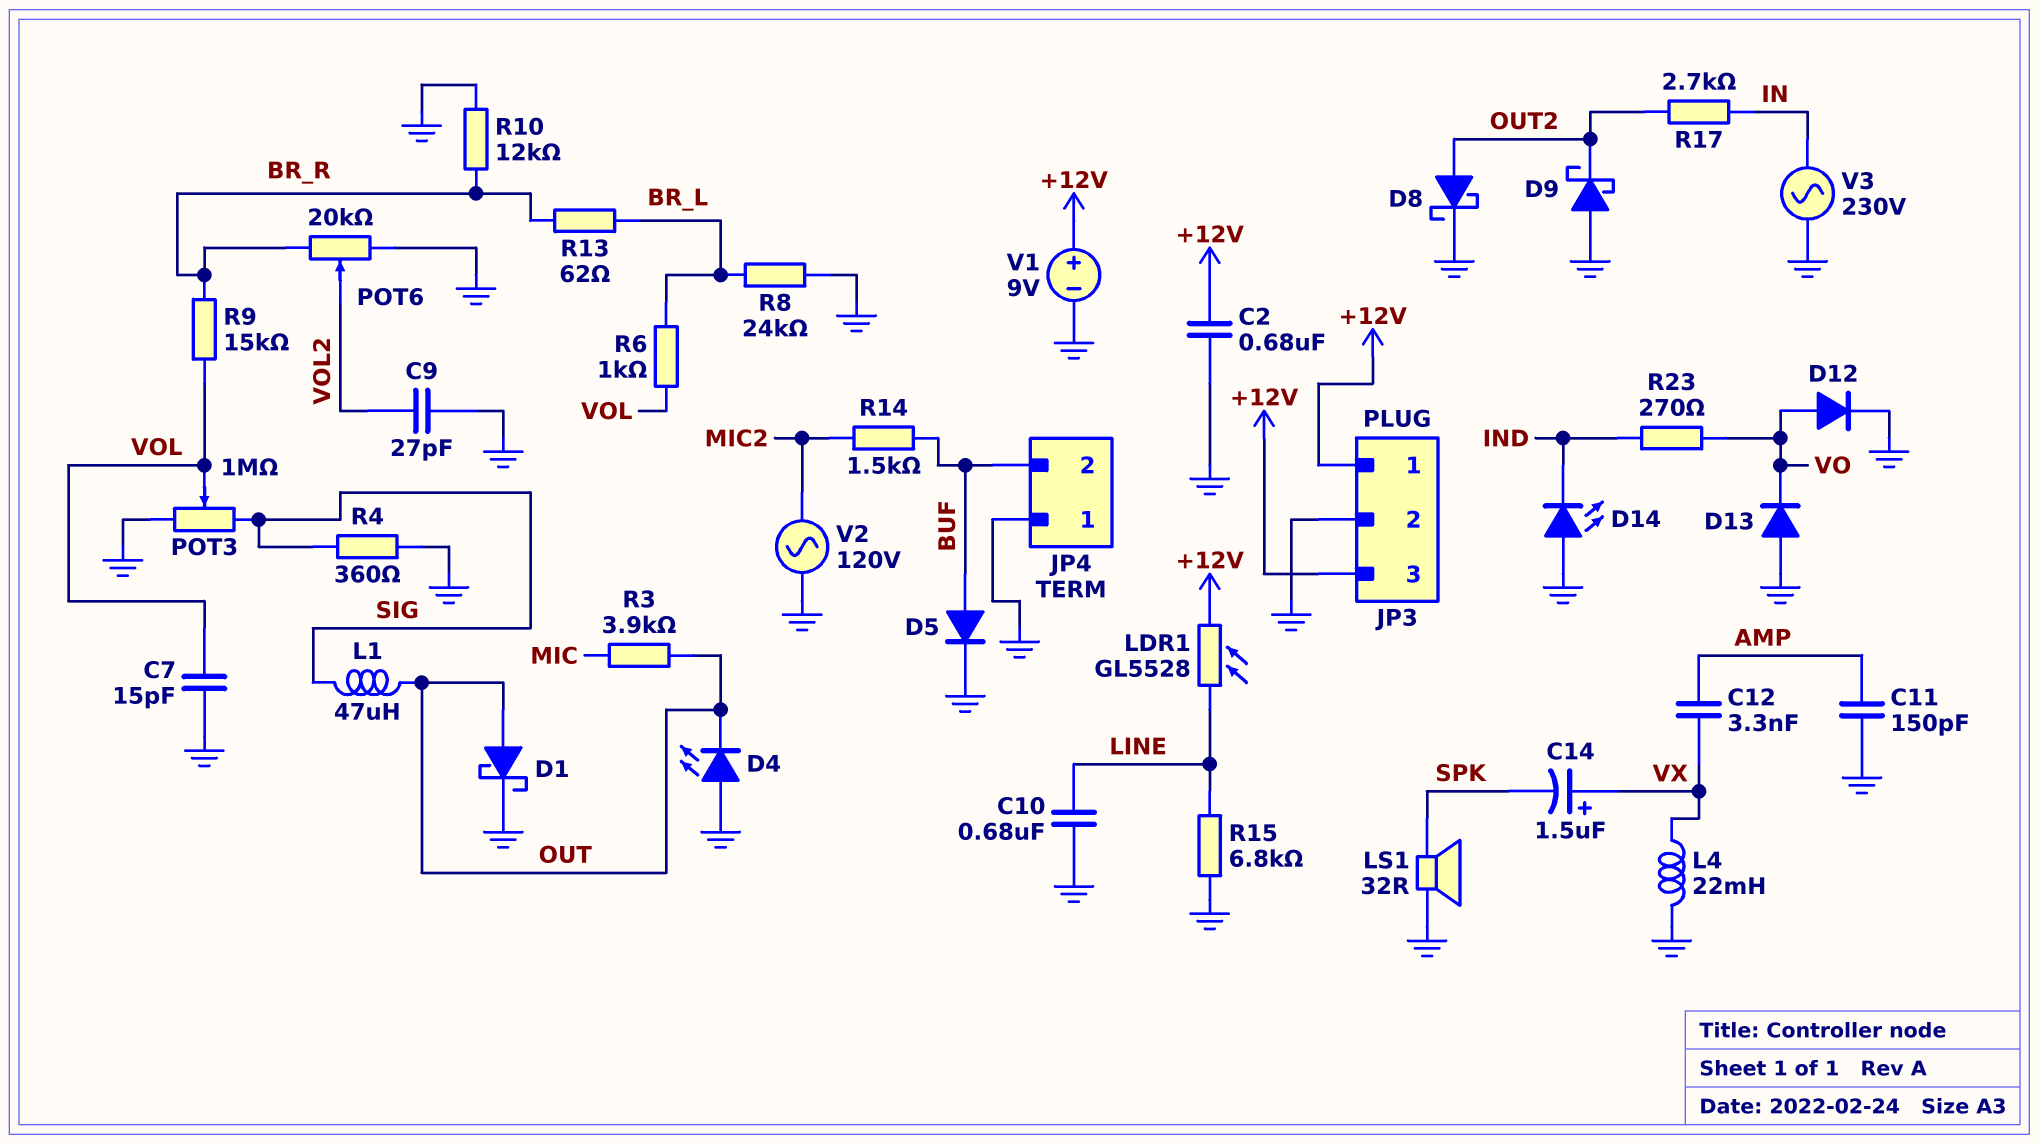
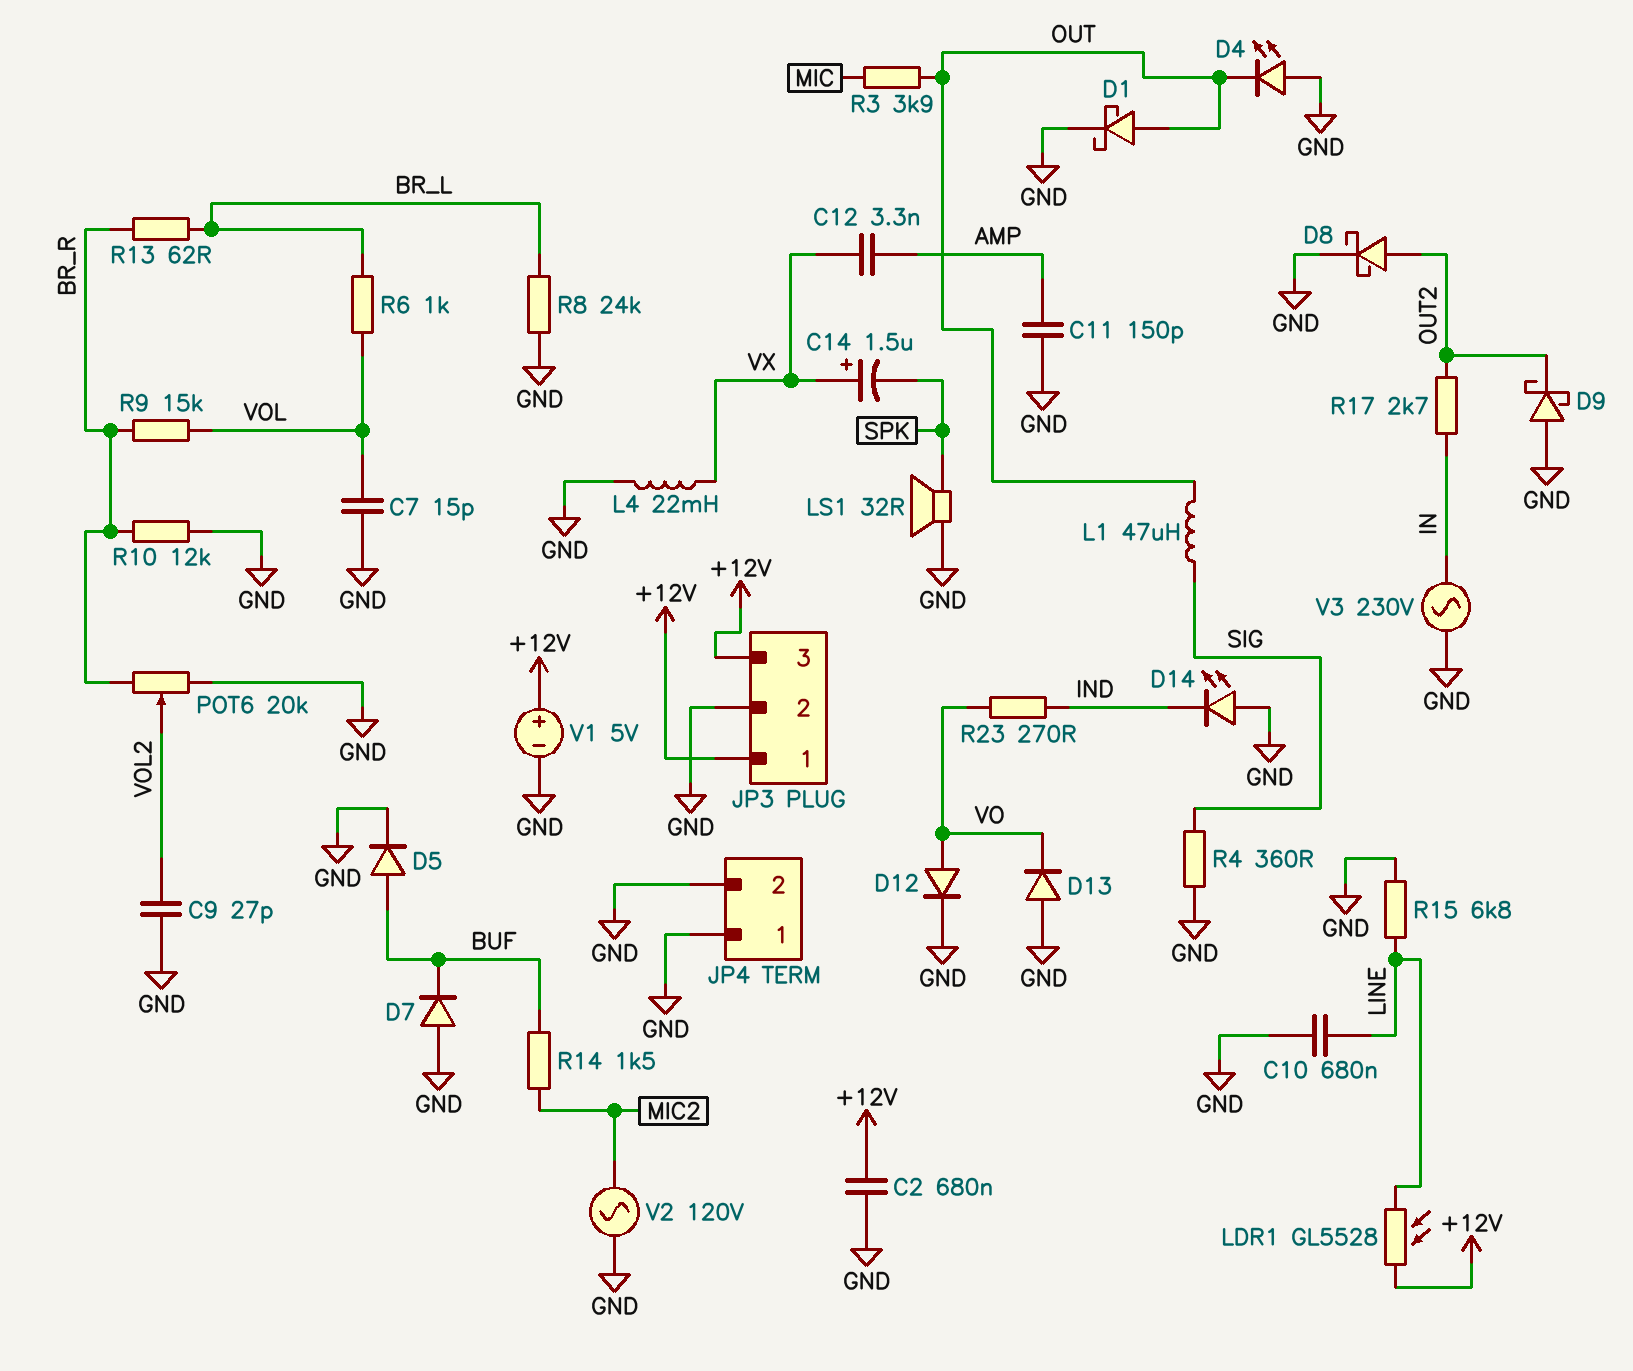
D7: none -> diode (A GND, K BUF)
JP4 pin 2: BUF -> GND
POT3: 1M (GND, SIG, wiper VOL) -> none
V1: 9V (plus +12V, minus GND) -> 5V (plus +12V, minus GND)

